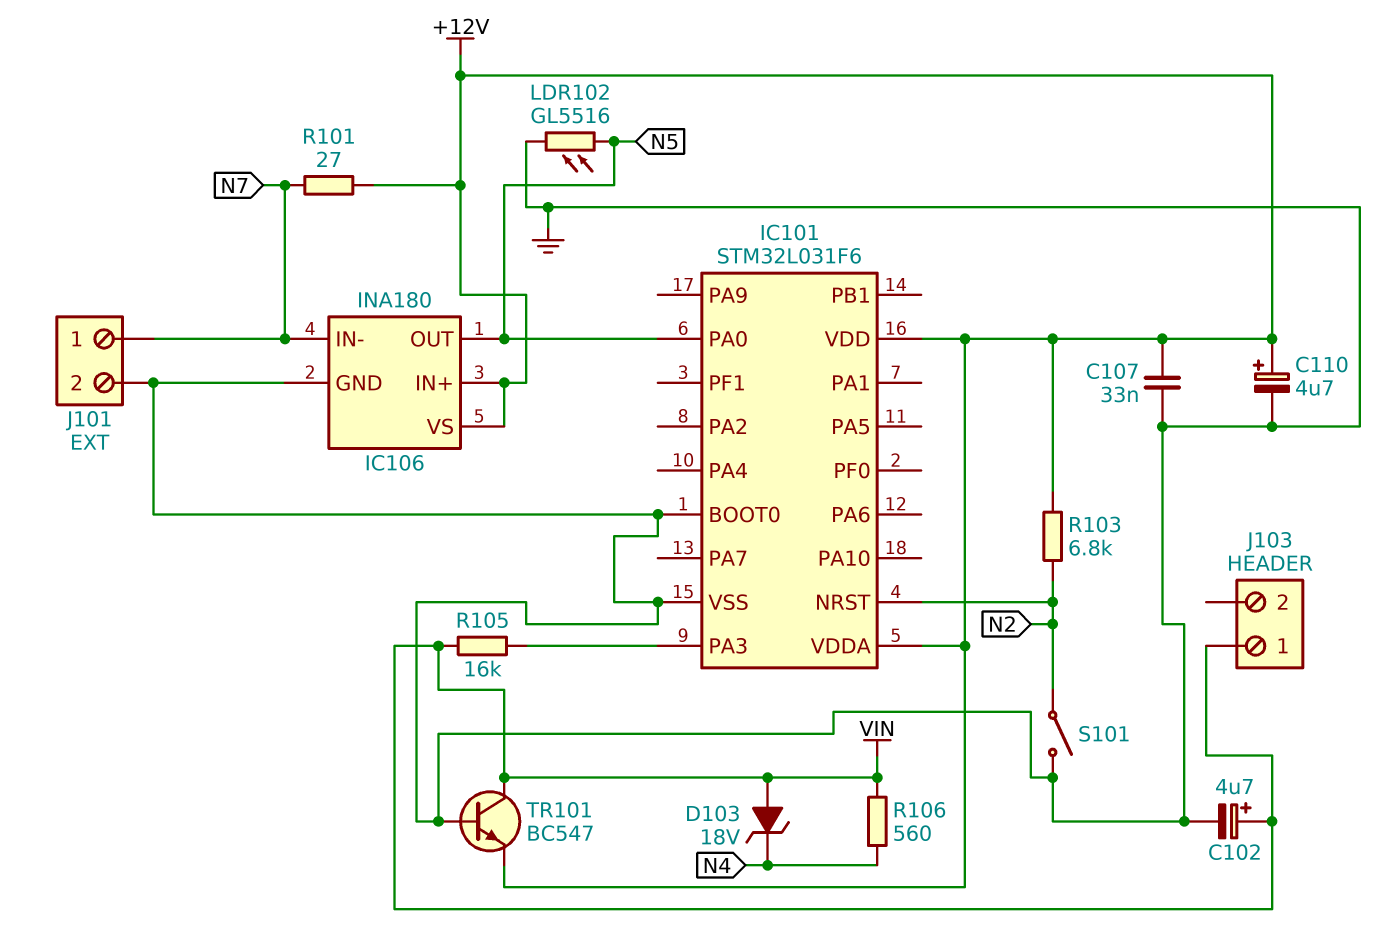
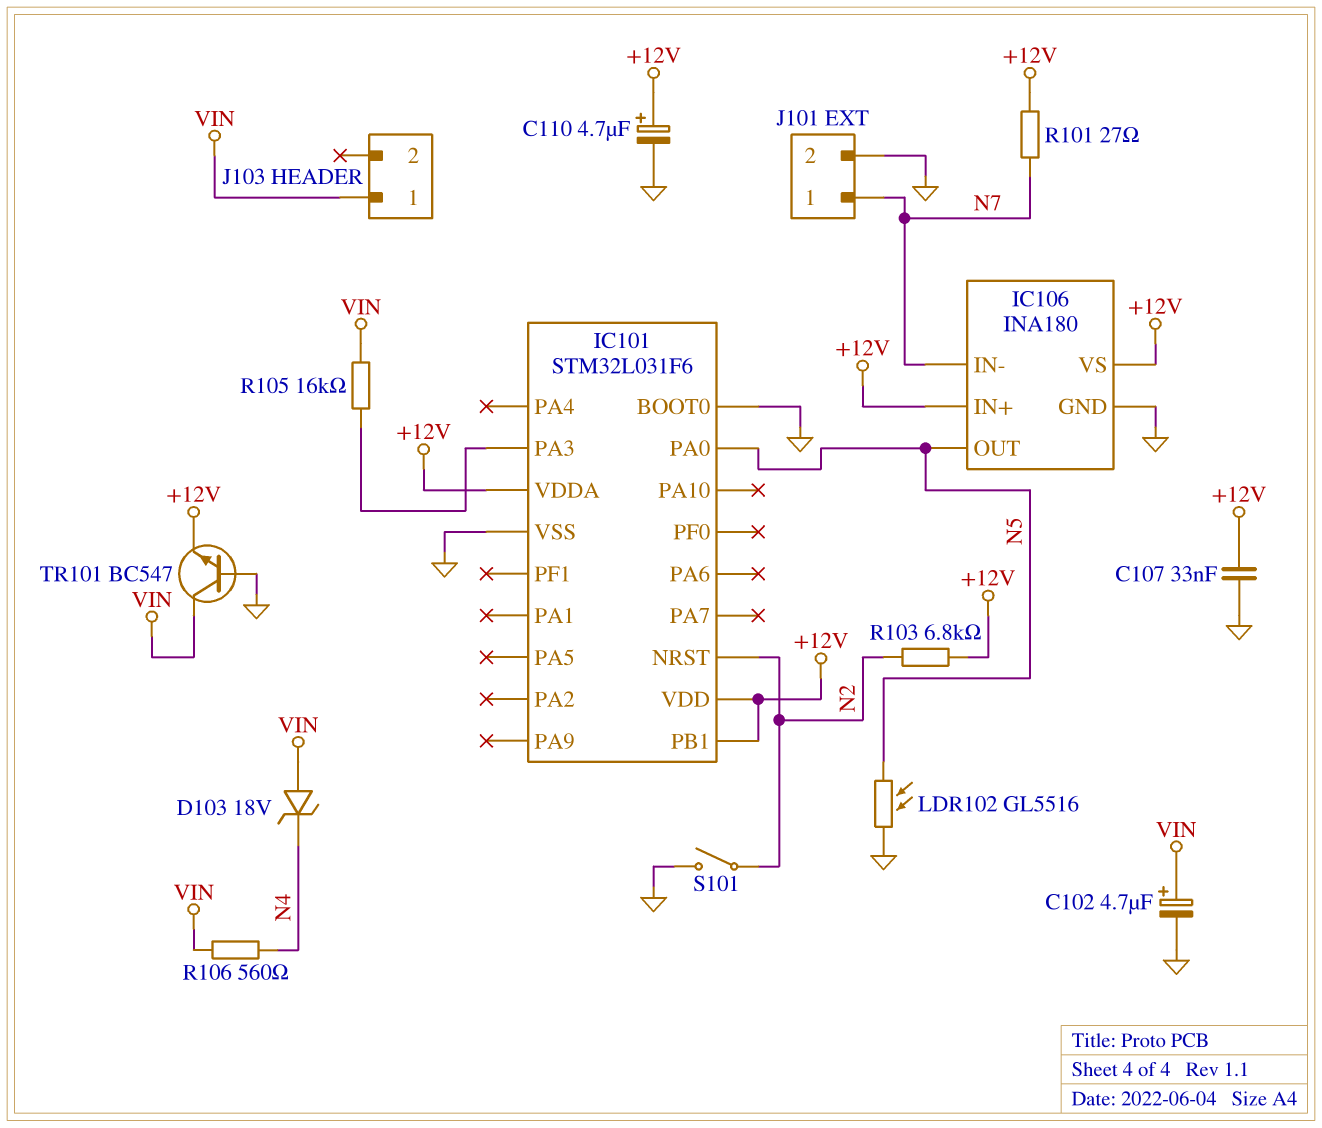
IC101 pin PB1: none -> +12V

